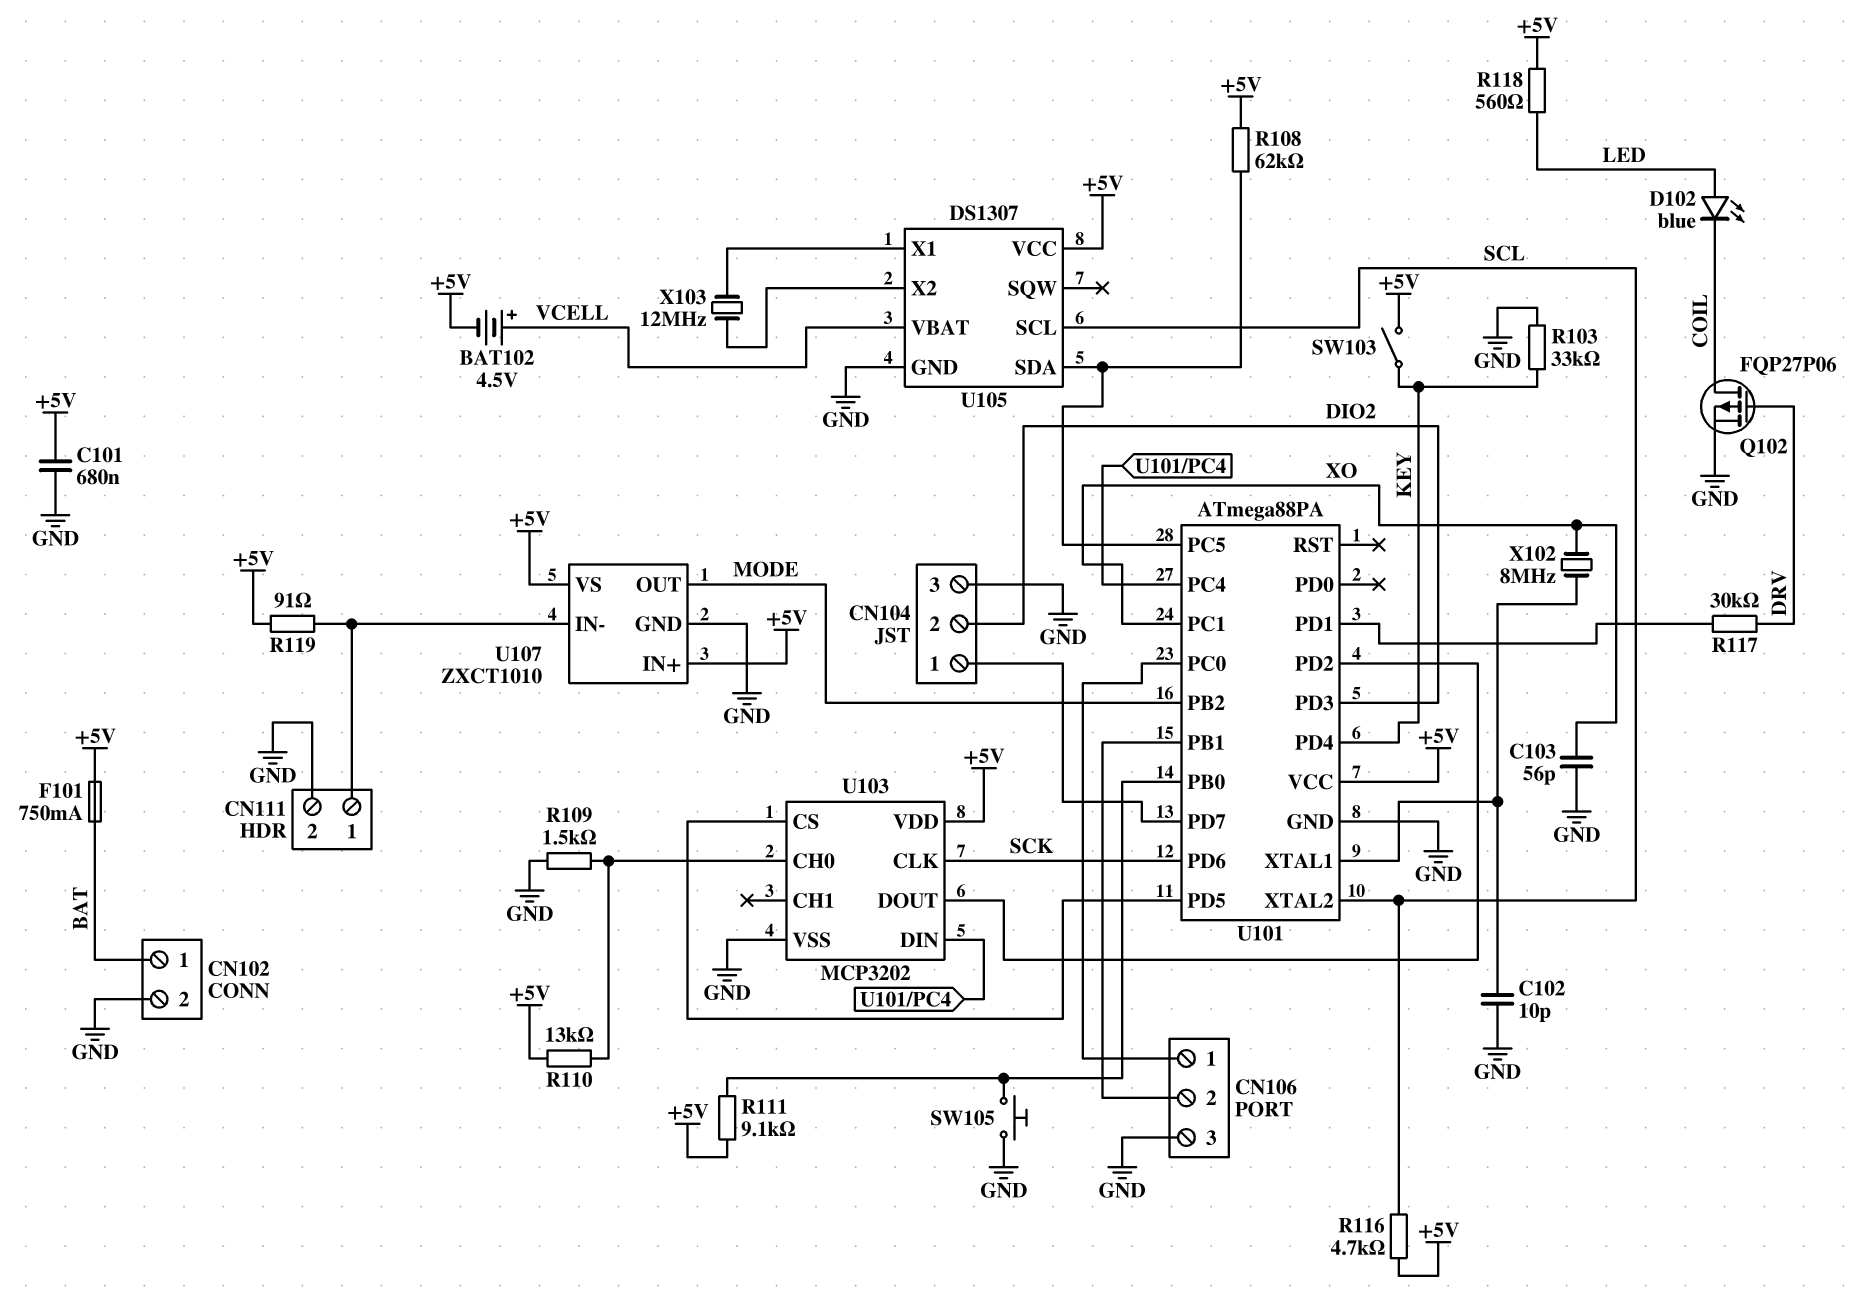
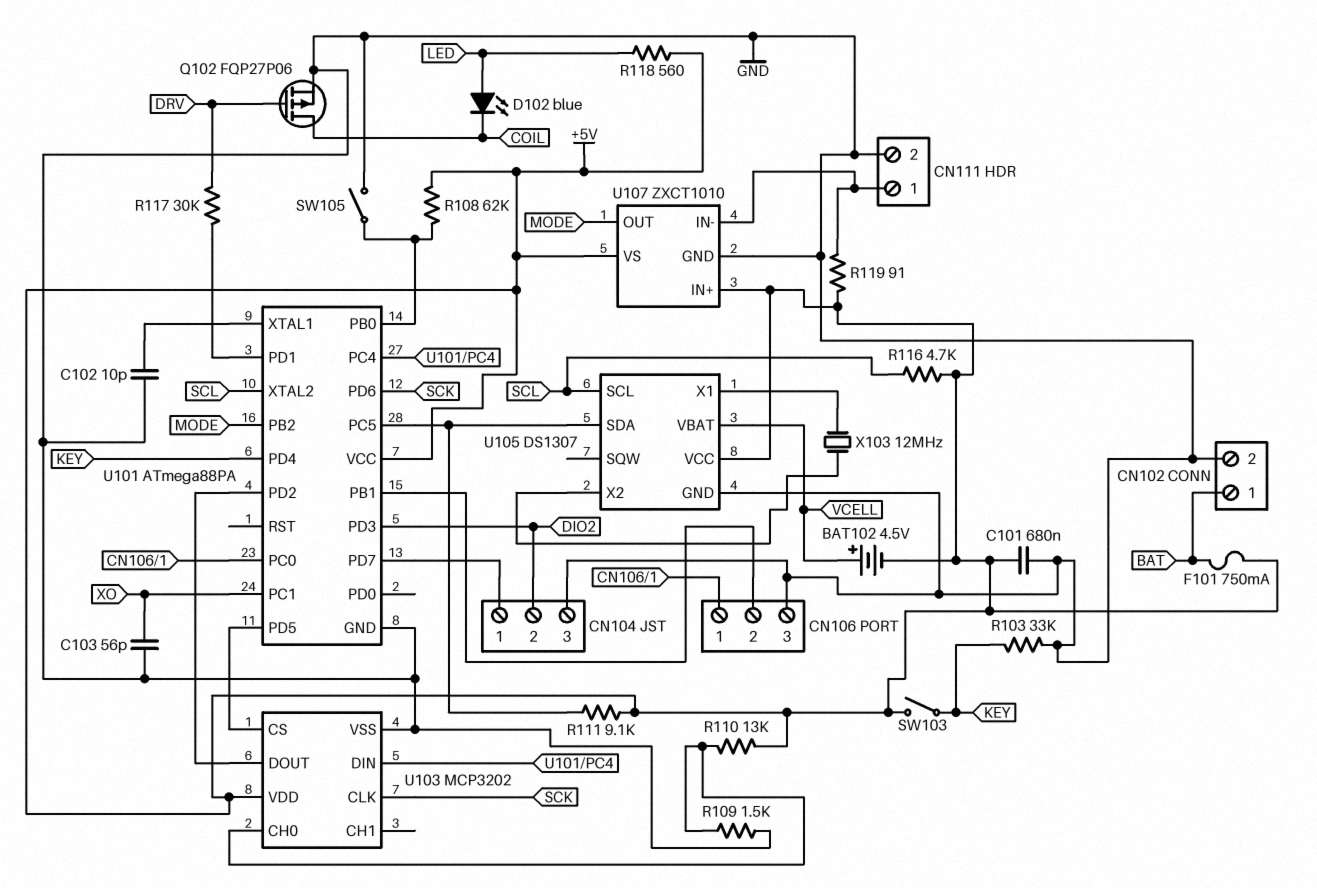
R108: 62k (+5V, U101/PC5) -> 62k (+5V, U101/PB0)
R111: 9.1k (+5V, U101/PB0) -> 9.1k (+5V, U101/PC5)
SW105: button (GND, U101/PB0) -> switch (GND, U101/PB0)
X102: 8MHz (U101/XTAL1, XO) -> none

